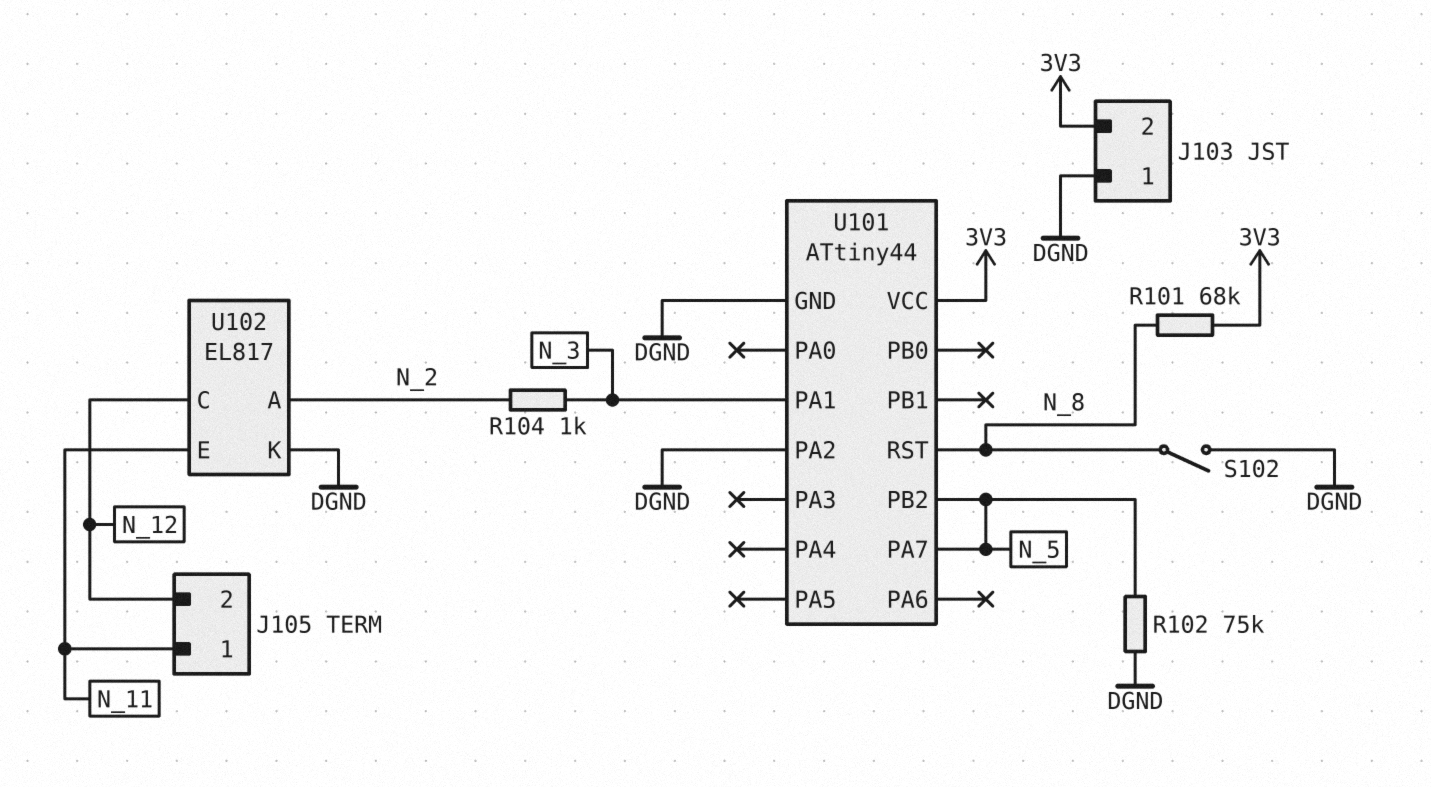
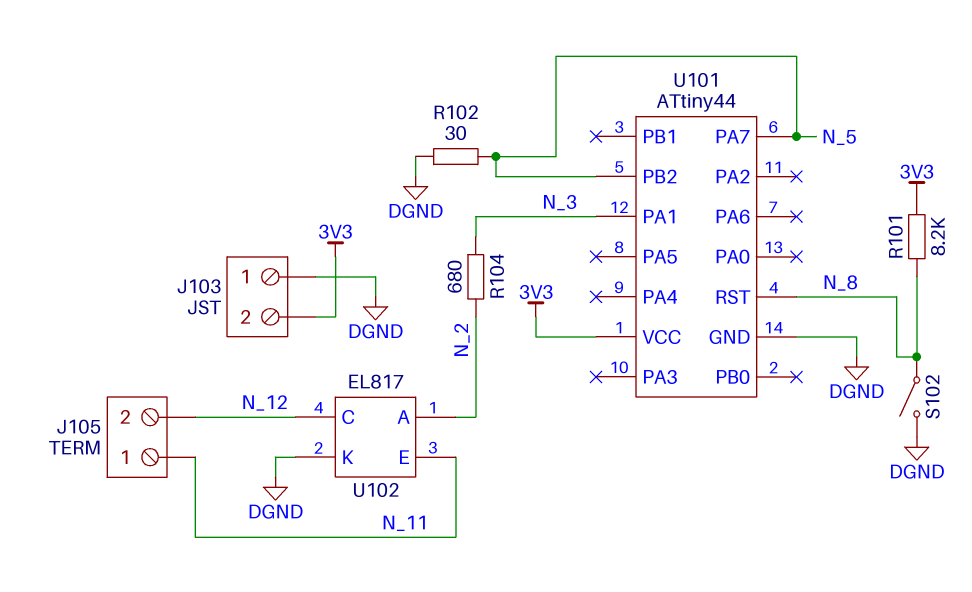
R101: 68k (3V3, N_8) -> 8.2k (3V3, N_8)
R102: 75k (DGND, N_5) -> 30 (DGND, N_5)
R104: 1k (N_2, N_3) -> 680 (N_2, N_3)
U101 pin PA2: DGND -> none

